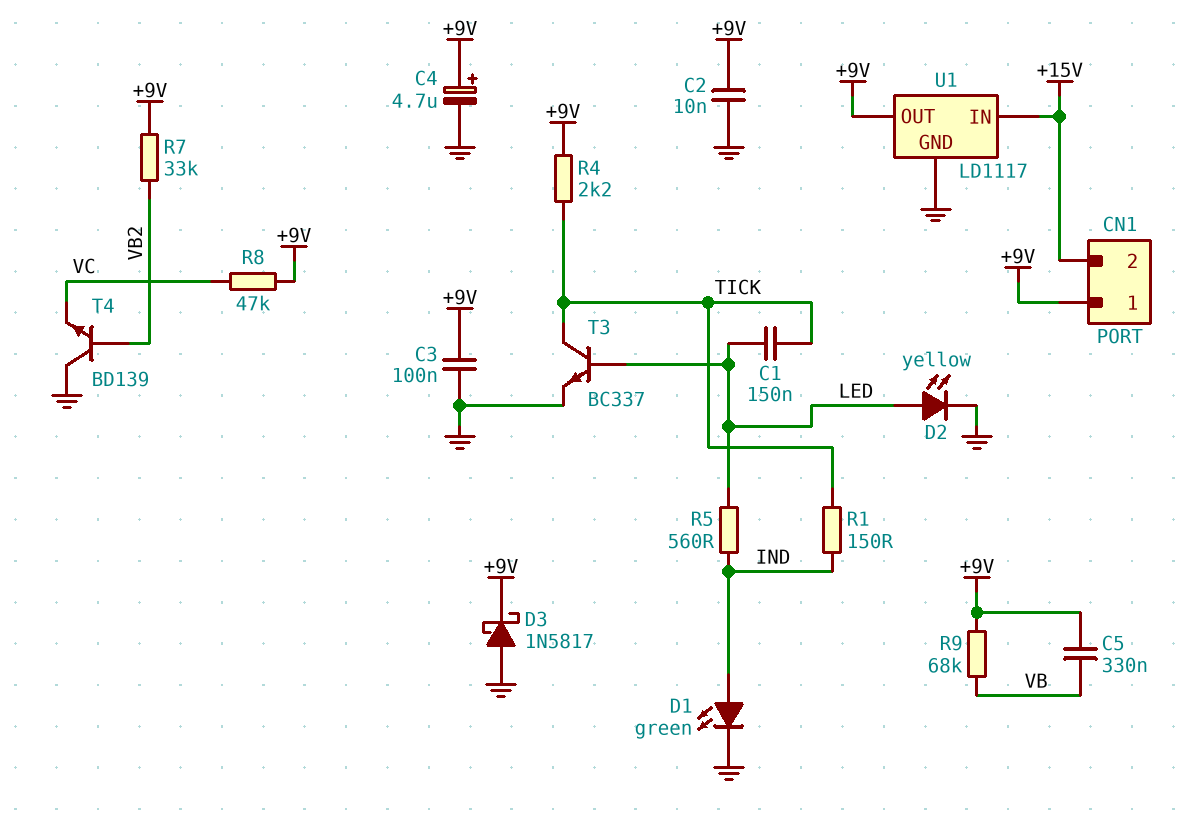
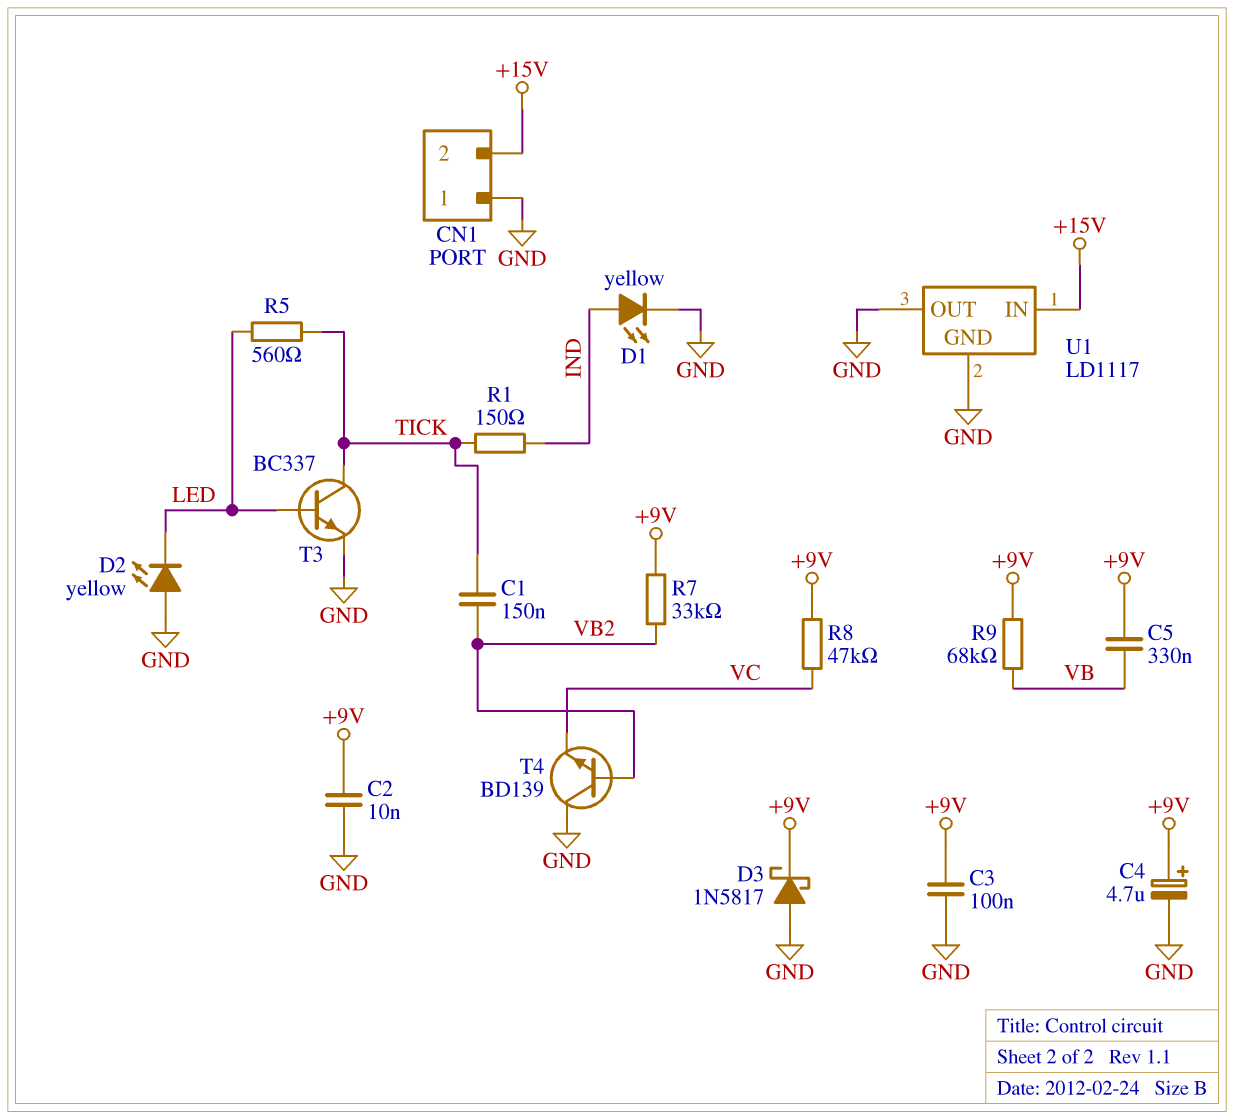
C1: 150nF (LED, TICK) -> 150nF (TICK, VB2)
CN1 pin 1: +9V -> GND
D1: LED green (A IND, K GND) -> LED yellow (A IND, K GND)
D2: LED yellow (A LED, K GND) -> LED yellow (A GND, K LED)
R4: 2.2k (+9V, TICK) -> none
R5: 560 (IND, LED) -> 560 (LED, TICK)
U1 pin OUT: +9V -> GND

